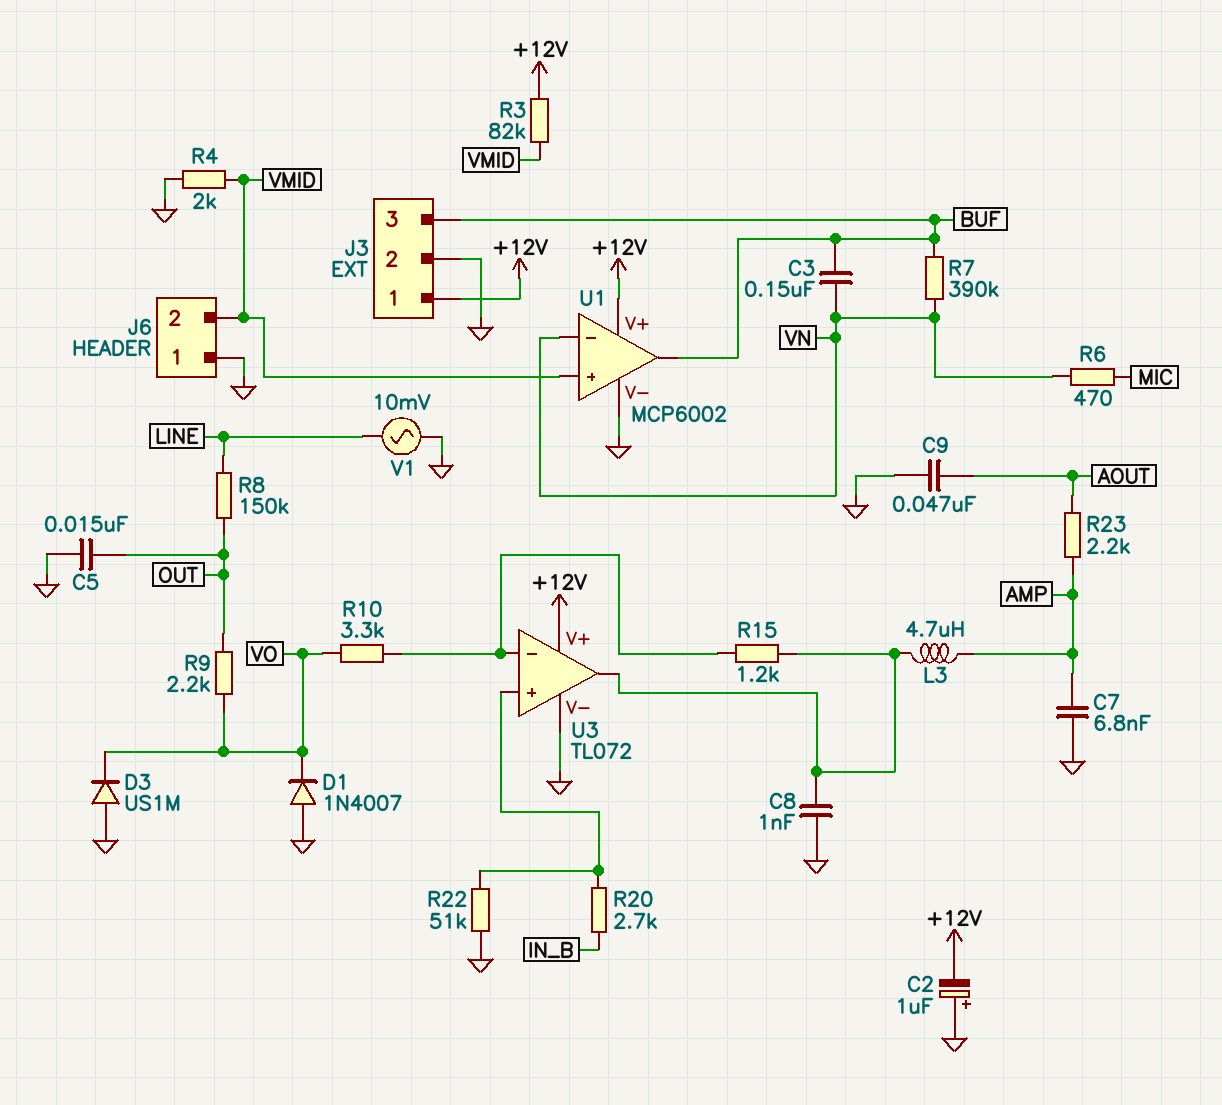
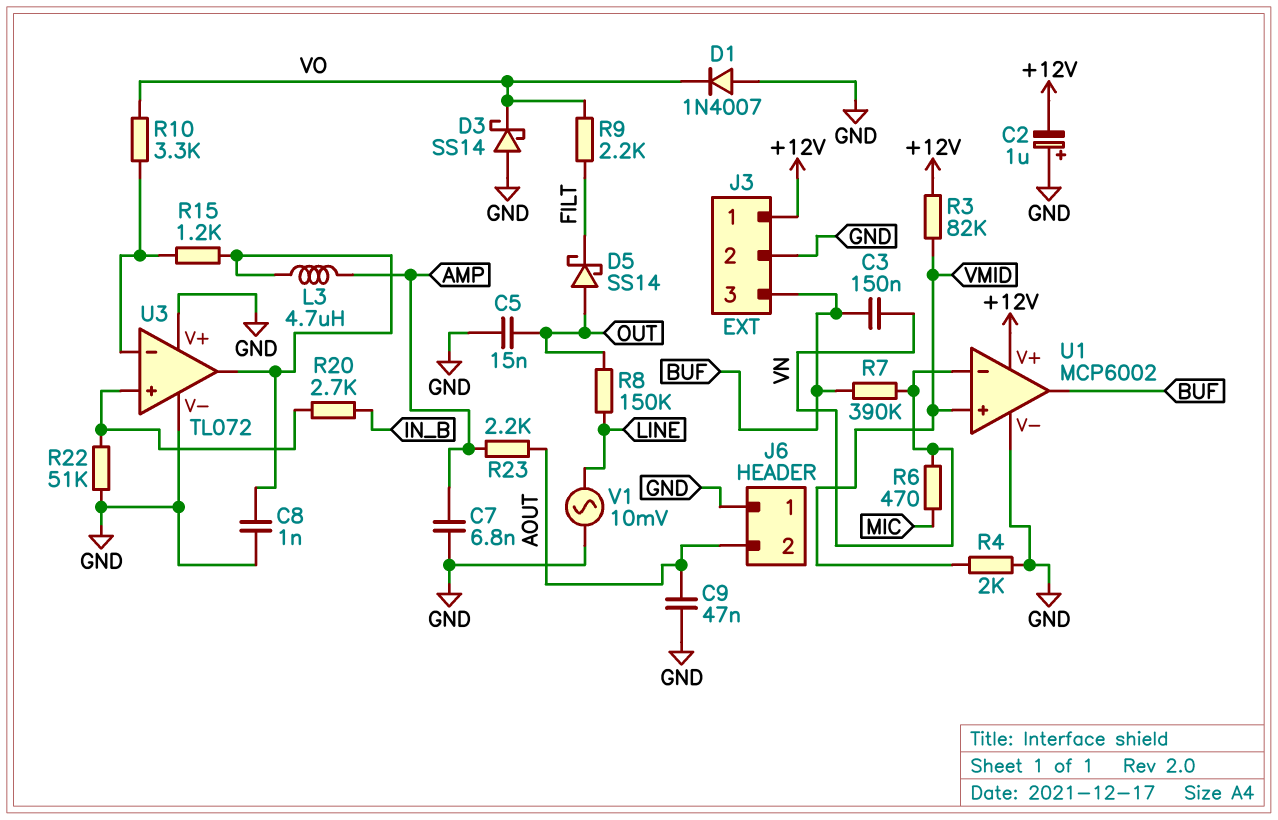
D3: diode US1M (A GND, K VO) -> schottky SS14 (A GND, K VO)
D5: none -> schottky SS14 (A OUT, K FILT)
J6 pin 2: VMID -> AOUT
R9: 2.2k (OUT, VO) -> 2.2k (FILT, VO)
U3 pin V+: +12V -> GND

